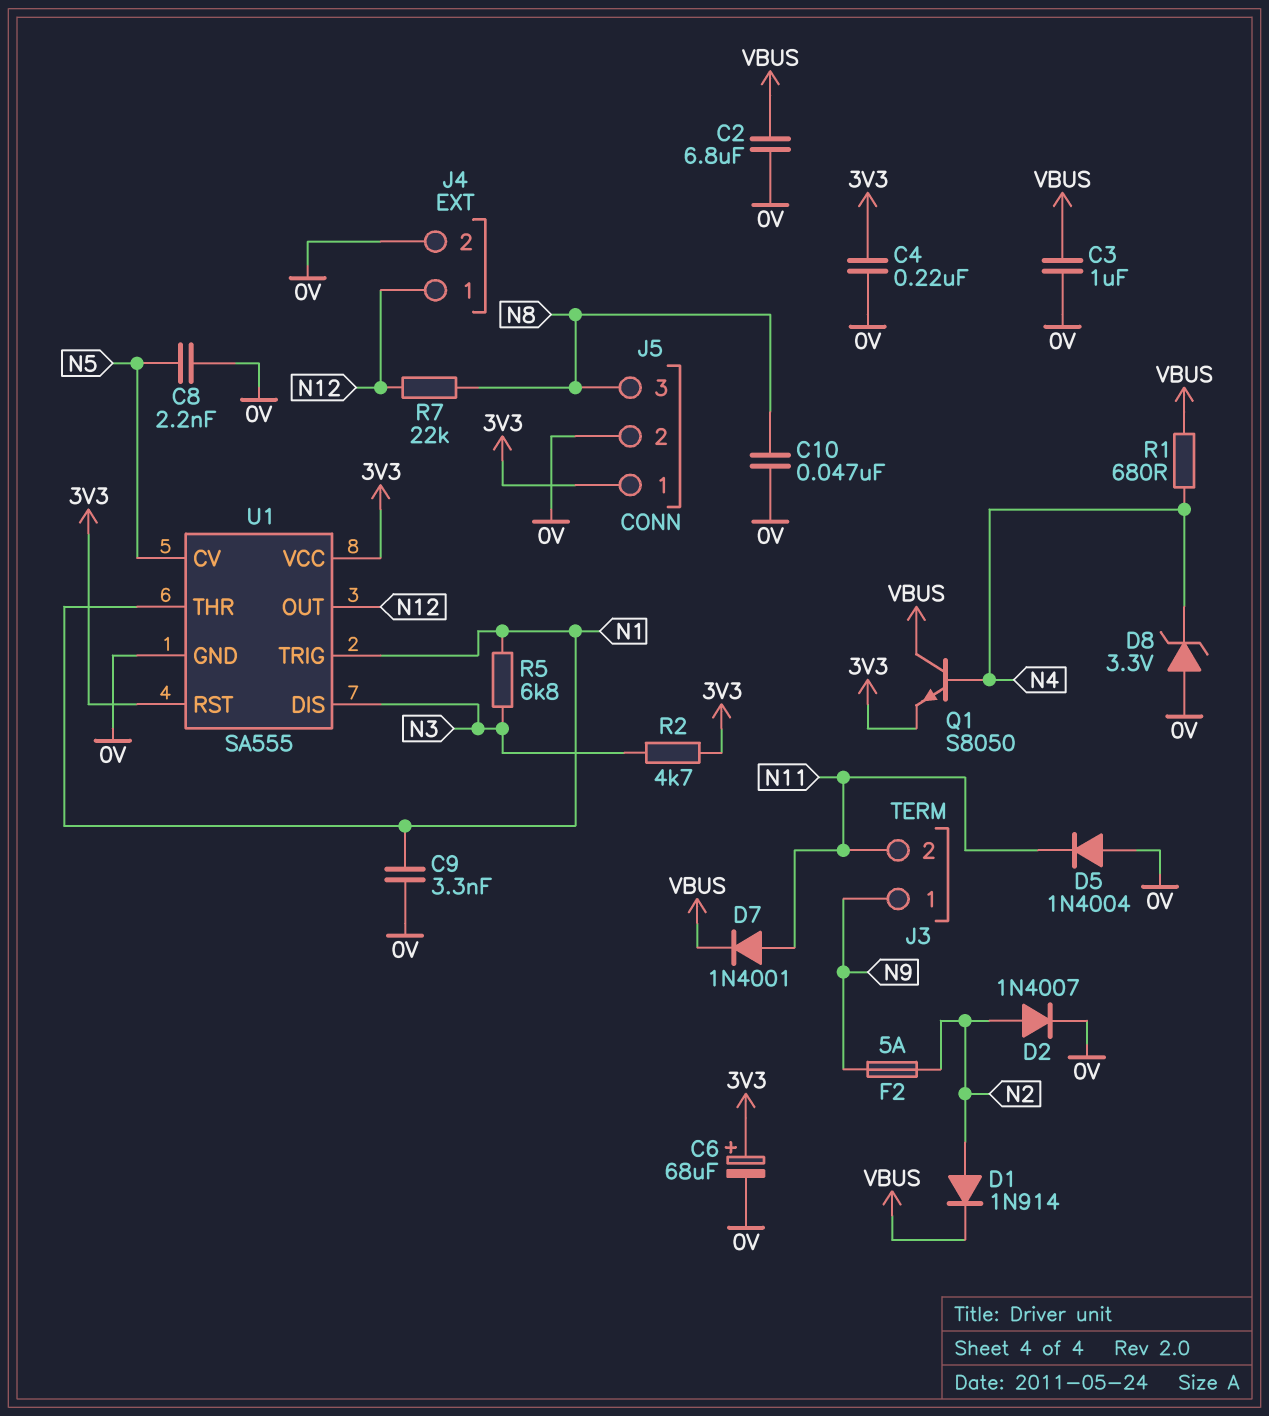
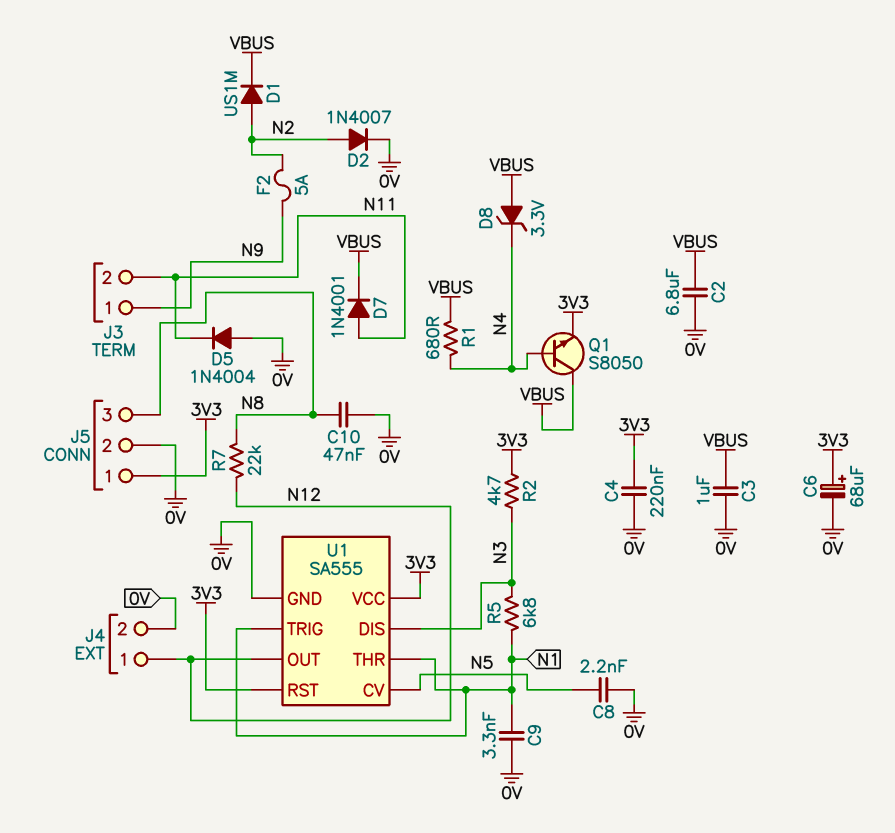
D1: diode 1N914 (A N2, K VBUS) -> diode US1M (A N2, K VBUS)
D8: zener 3.3V (A 0V, K N4) -> zener 3.3V (A VBUS, K N4)

